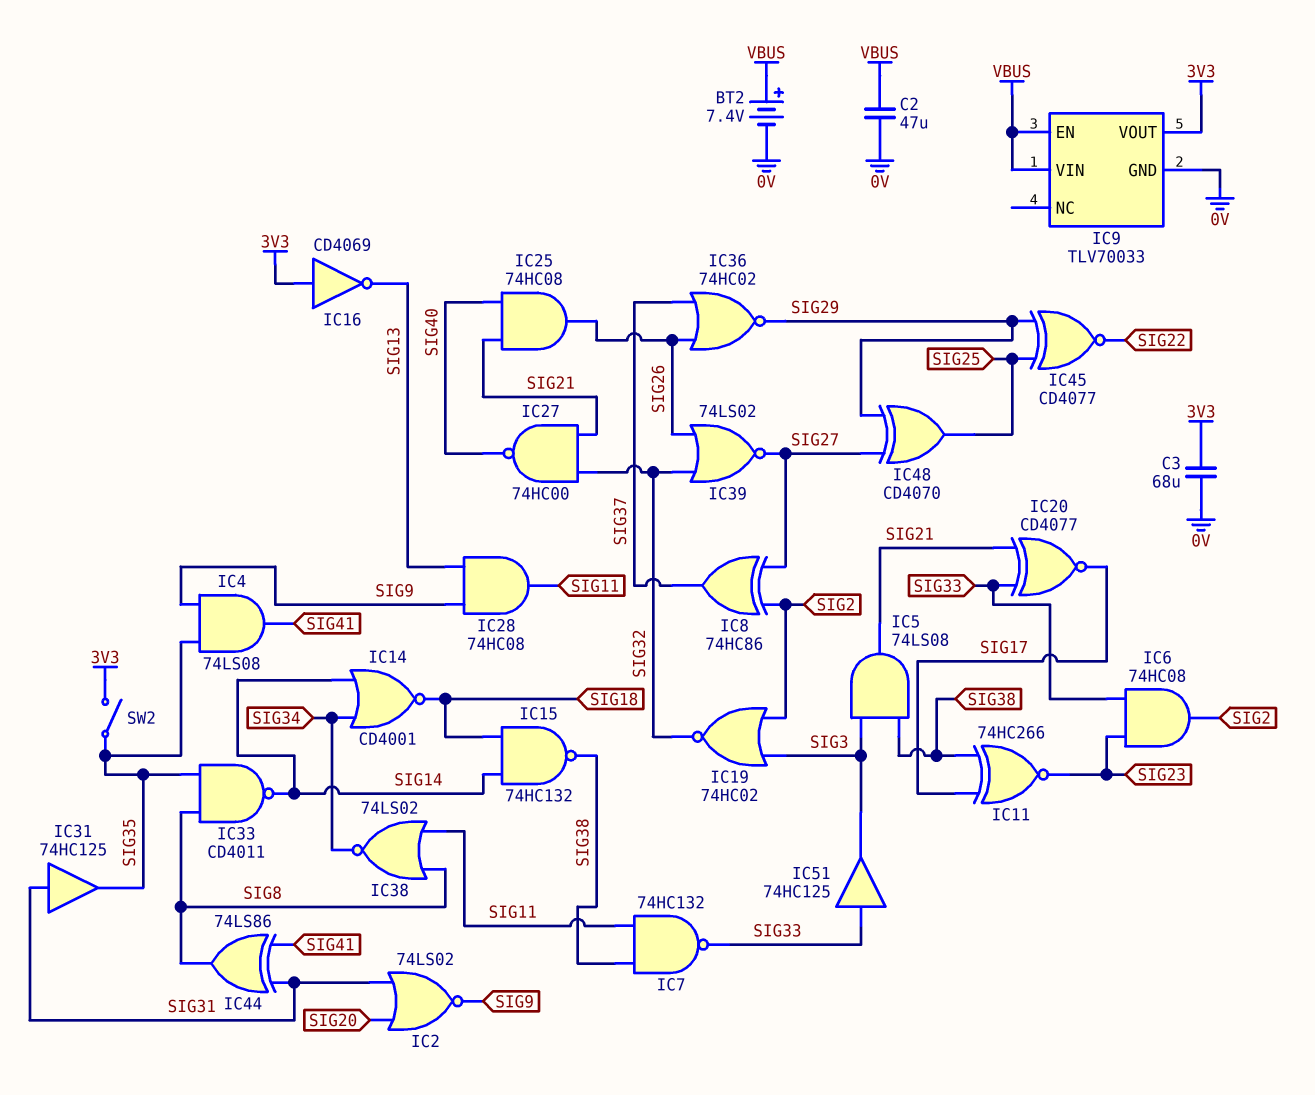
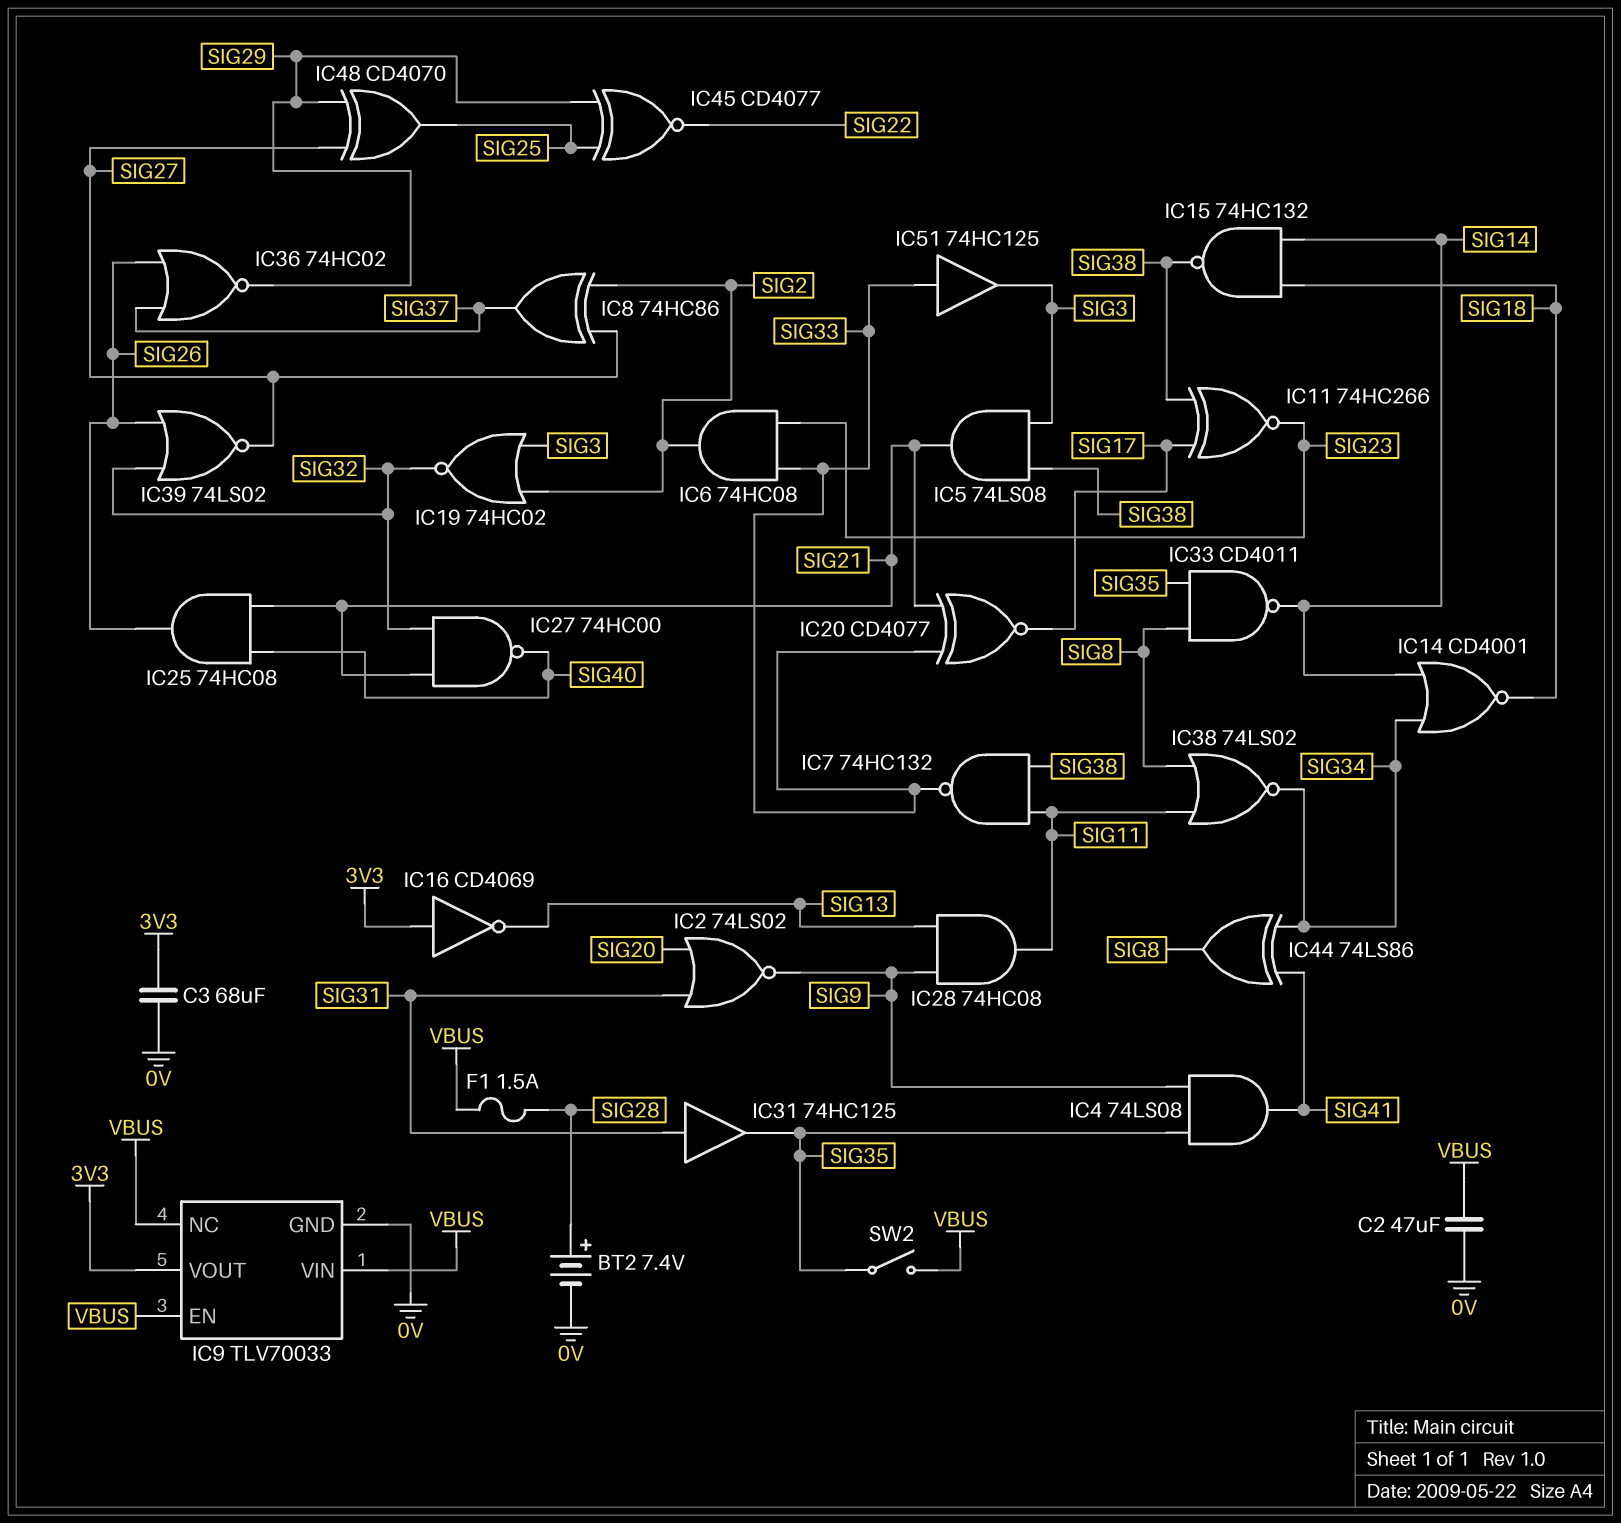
BT2: 7.4V (plus VBUS, minus 0V) -> 7.4V (plus SIG28, minus 0V)
F1: none -> 1.5A (SIG28, VBUS)
IC9 pin NC: none -> VBUS
IC44: XOR 74LS86 (in SIG31, in SIG41, out SIG8) -> XOR 74LS86 (in SIG34, in SIG41, out SIG8)
SW2: switch (3V3, SIG35) -> switch (SIG35, VBUS)

